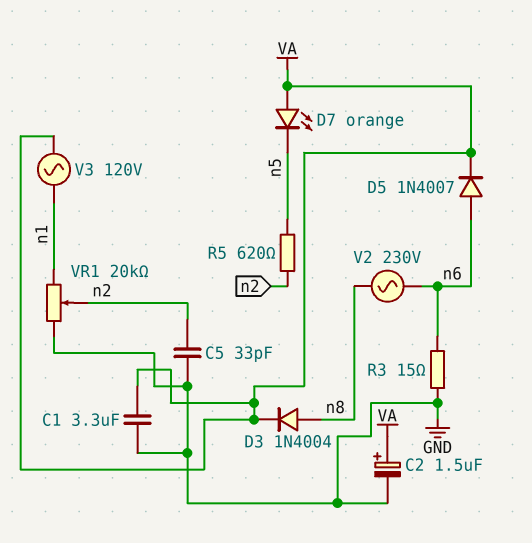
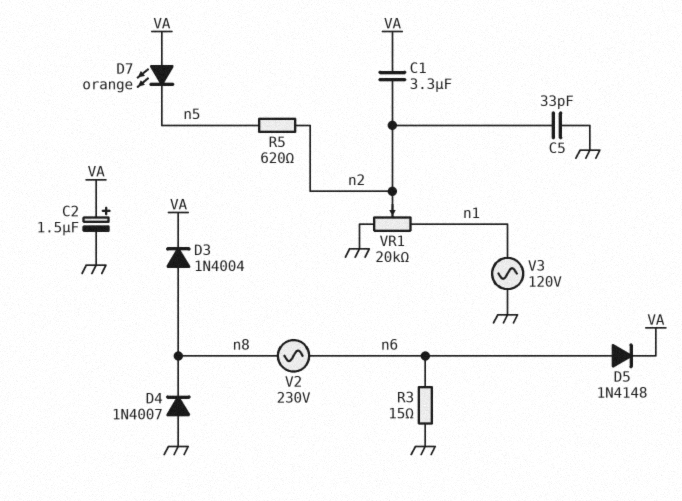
C1: 3.3uF (GND, VA) -> 3.3uF (VA, n2)
D4: none -> diode 1N4007 (A GND, K n8)
D5: diode 1N4007 (A n6, K VA) -> diode 1N4148 (A n6, K VA)
V3: AC 120V (VA, n1) -> AC 120V (GND, n1)

